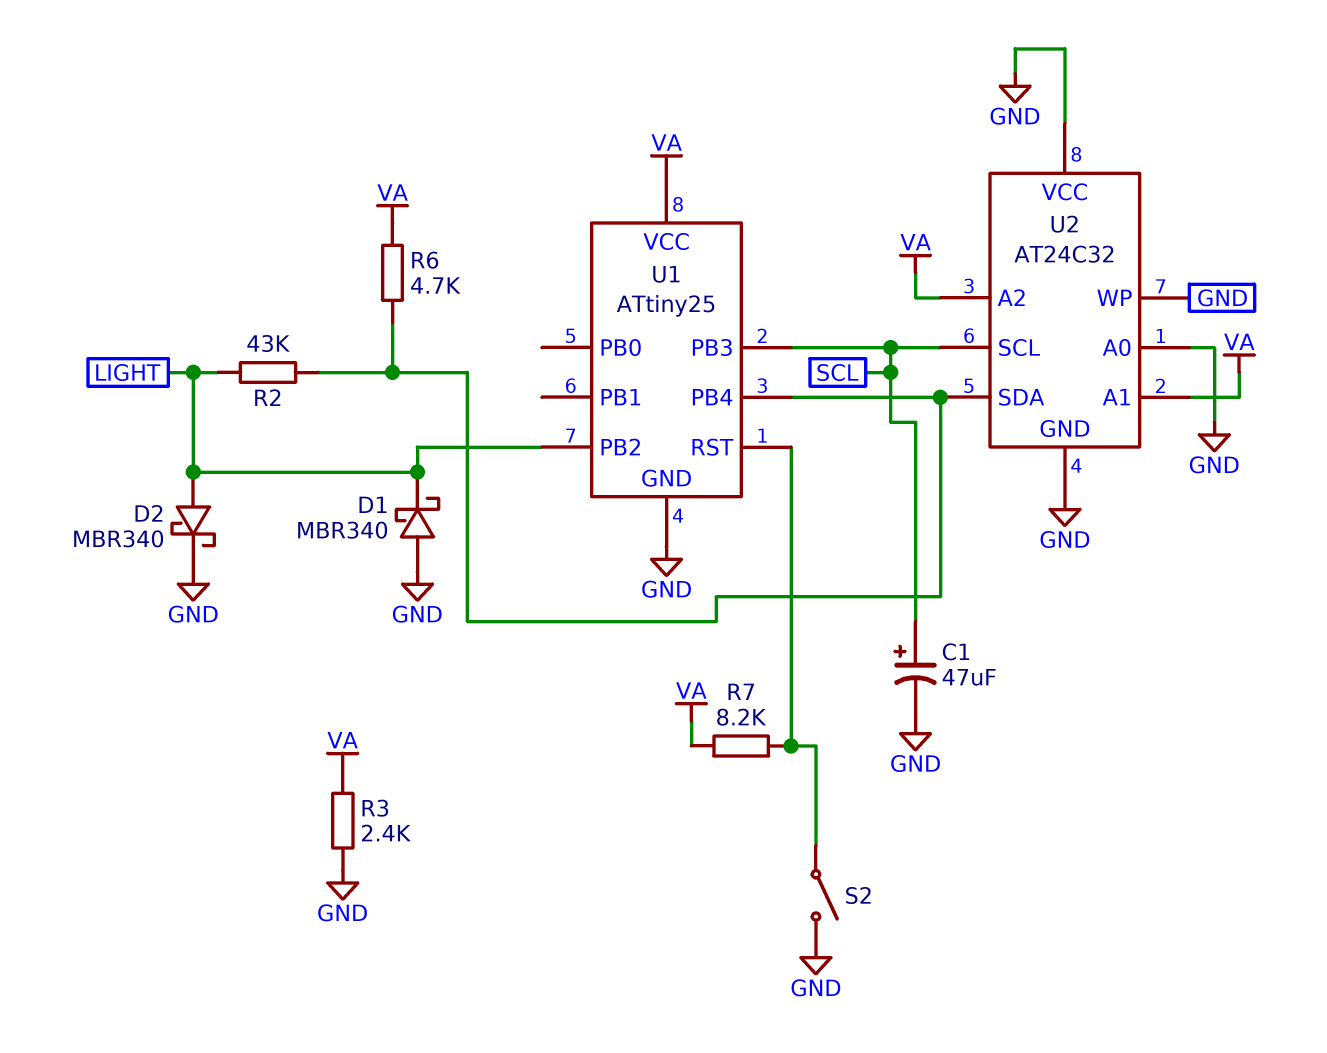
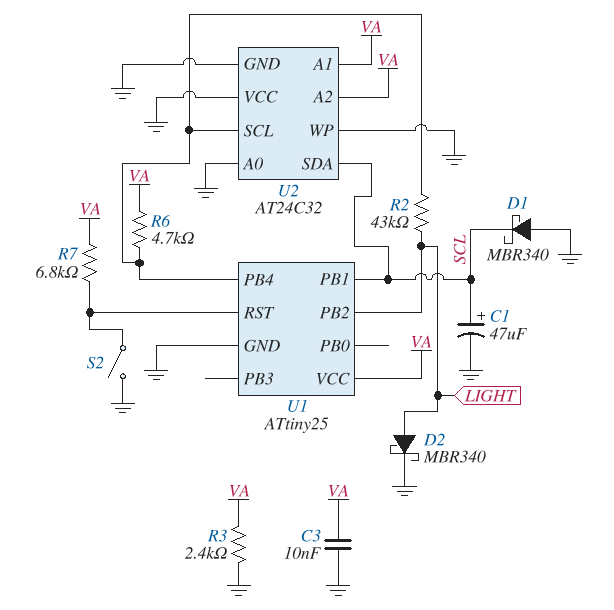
C3: none -> 10nF (GND, VA)
D1: schottky MBR340 (A GND, K LIGHT) -> schottky MBR340 (A GND, K SCL)
R7: 8.2k (U1/RST, VA) -> 6.8k (U1/RST, VA)
U1 pin PB1: none -> SCL
U1 pin PB3: SCL -> none
U2 pin SCL: SCL -> U1/PB4
U2 pin SDA: U1/PB4 -> SCL

